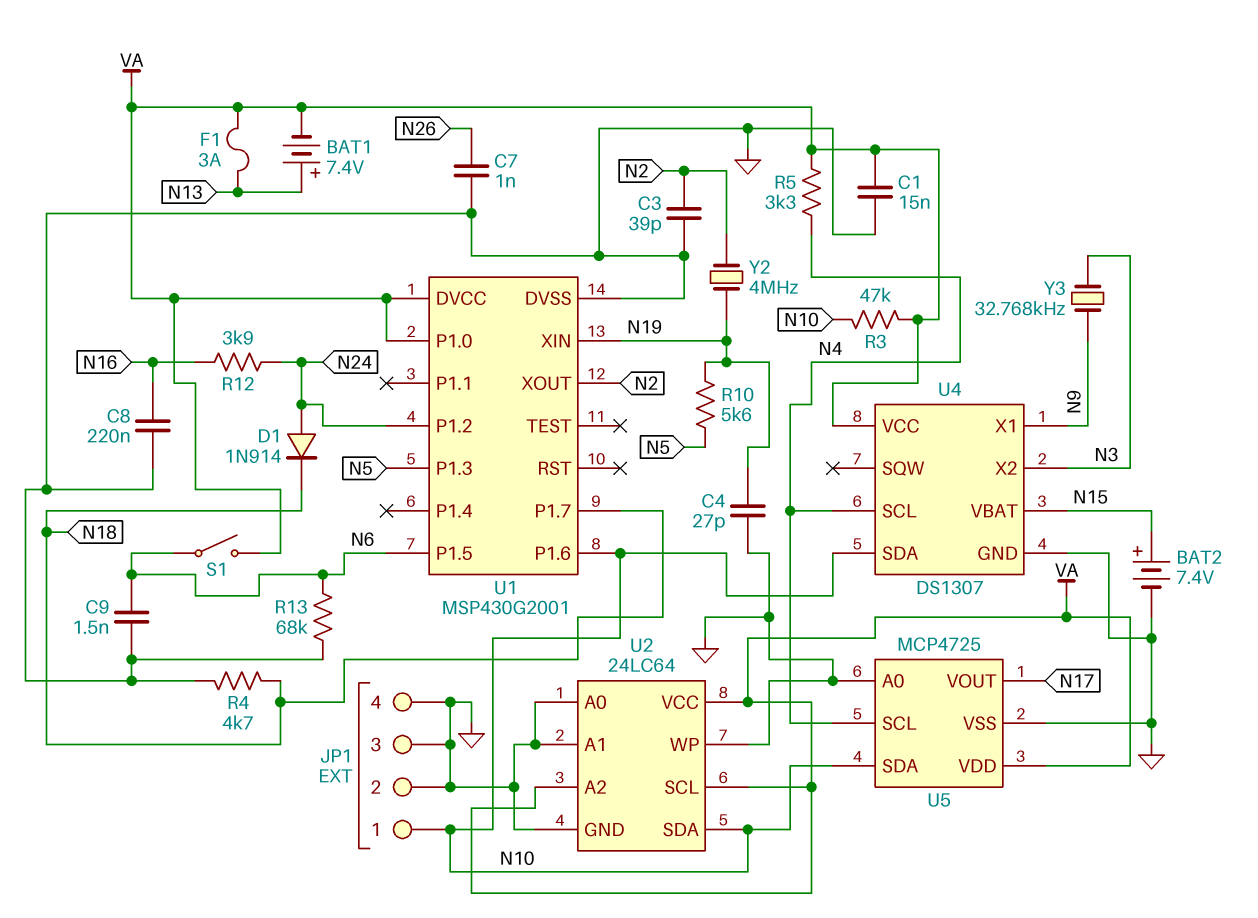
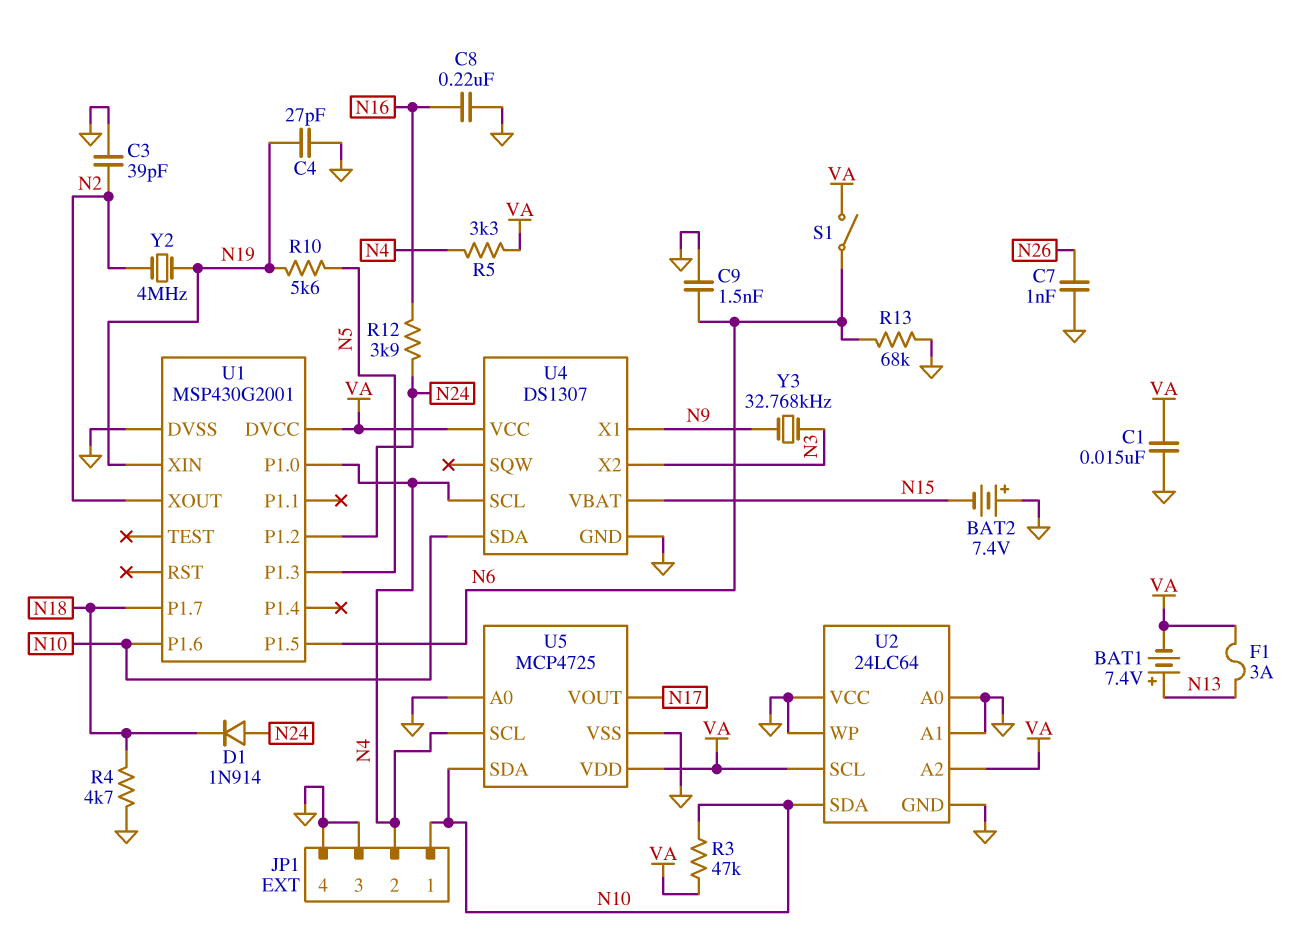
BAT2: 7.4V (plus N15, minus GND) -> 7.4V (plus GND, minus N15)
JP1 pin 2: GND -> N4
U1 pin P1.0: VA -> N4
U2 pin VCC: VA -> GND

